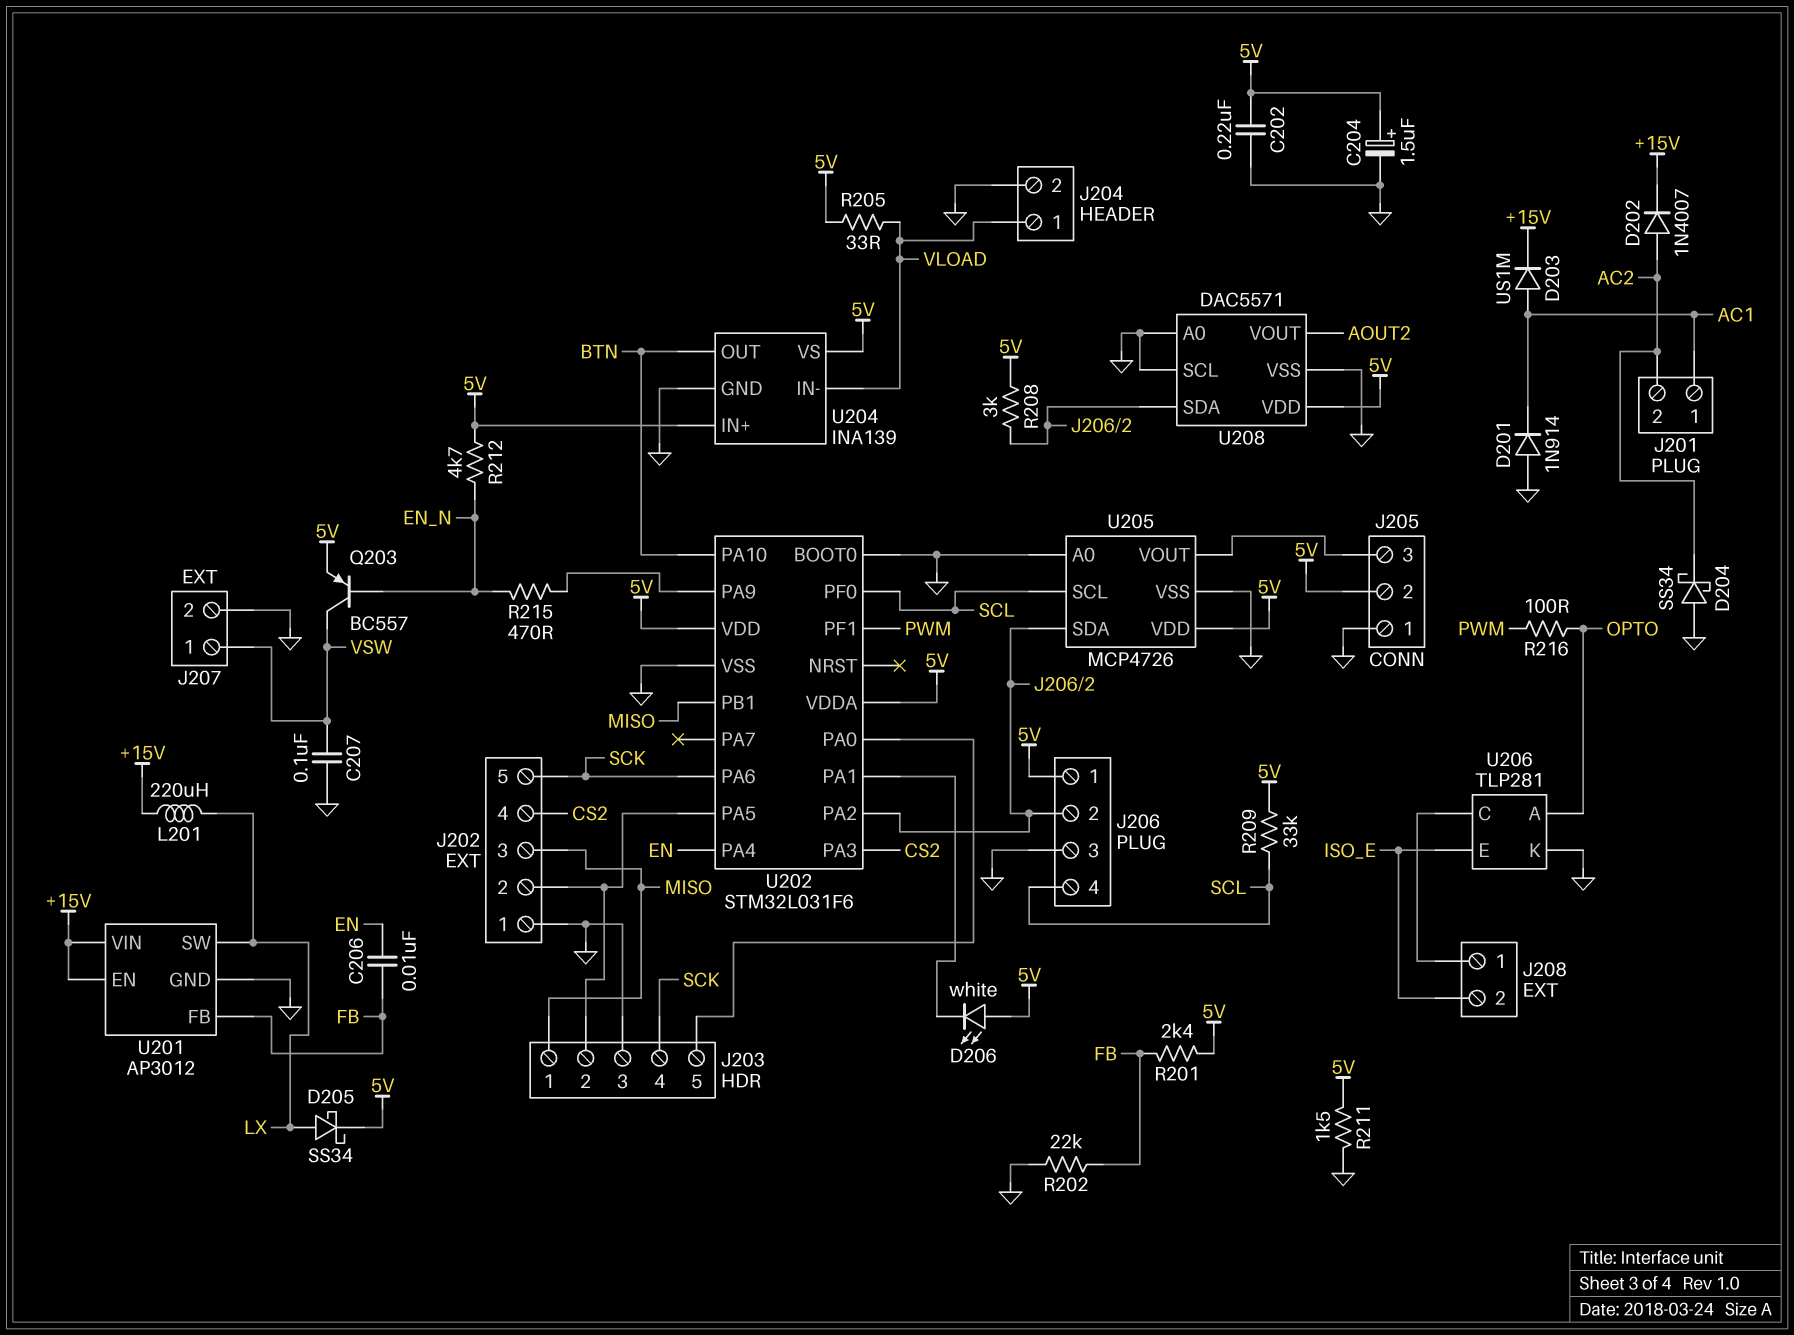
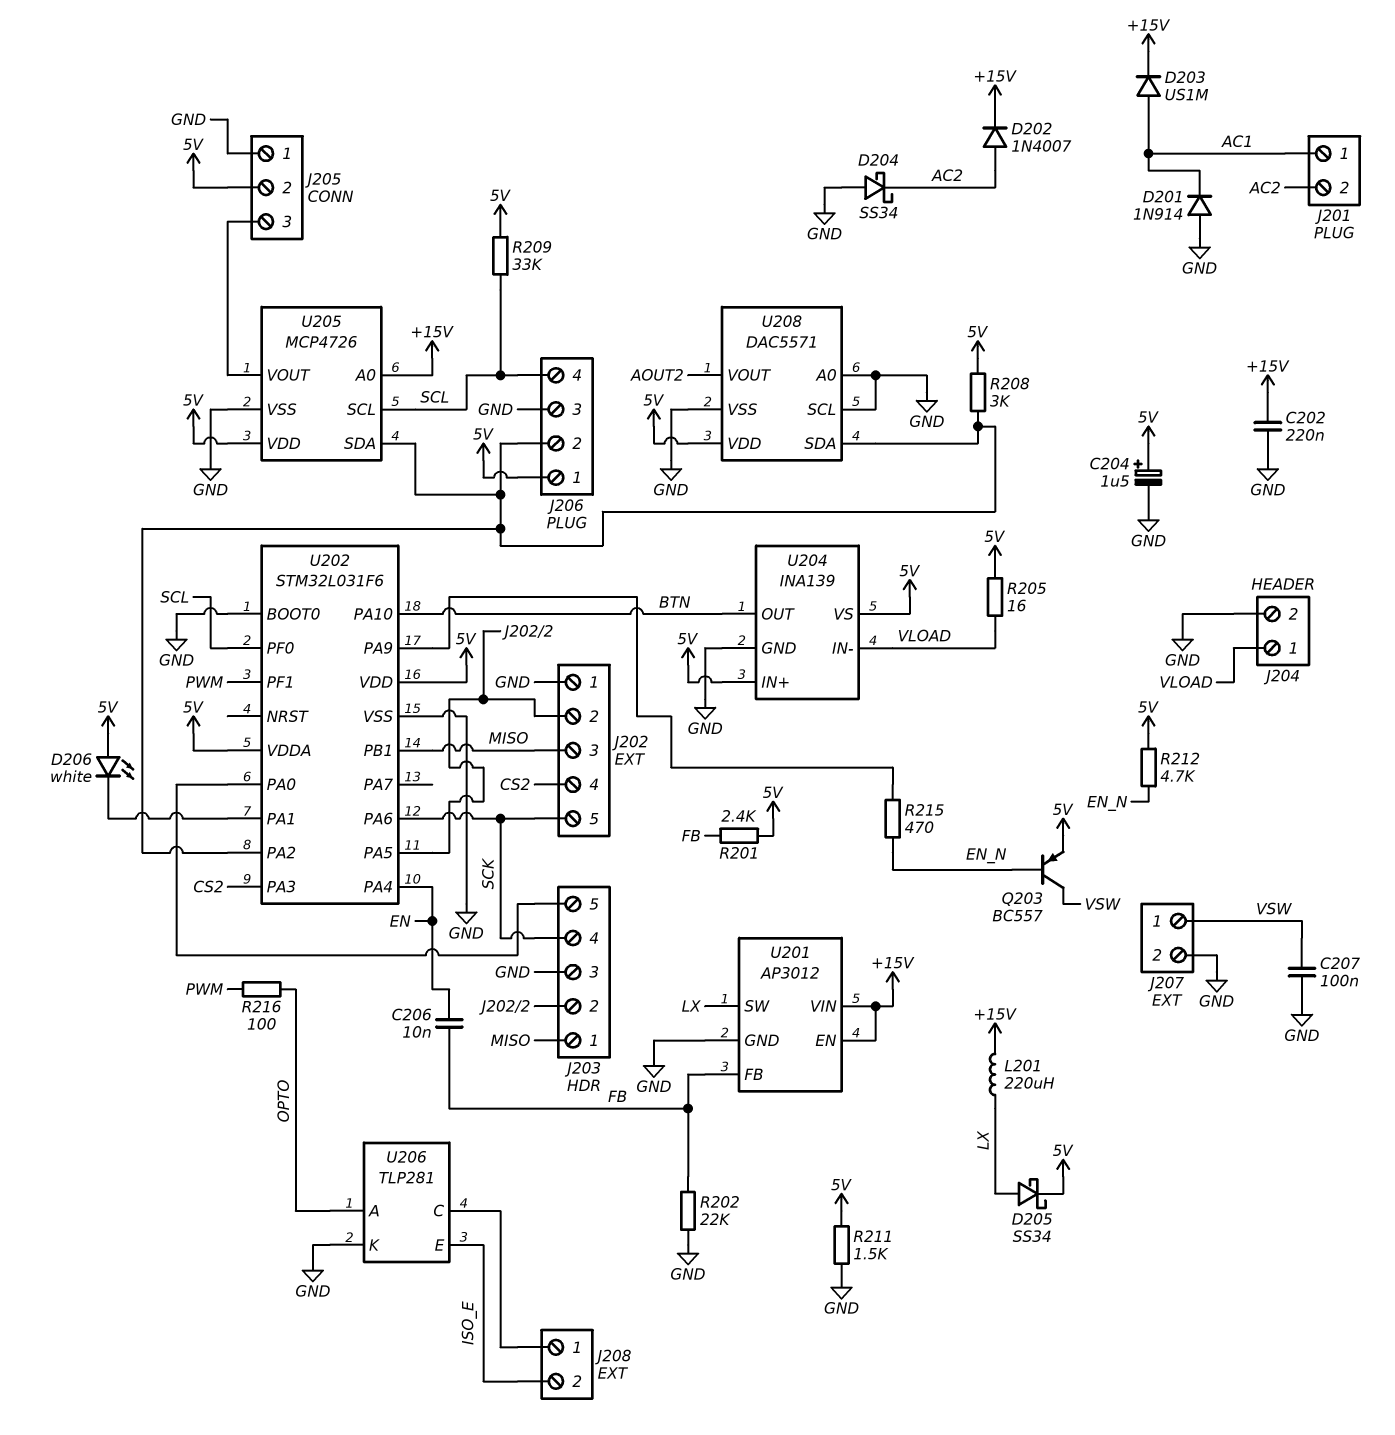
C202: 220nF (5V, GND) -> 220nF (+15V, GND)
R205: 33 (5V, VLOAD) -> 16 (5V, VLOAD)
U205 pin A0: GND -> +15V

